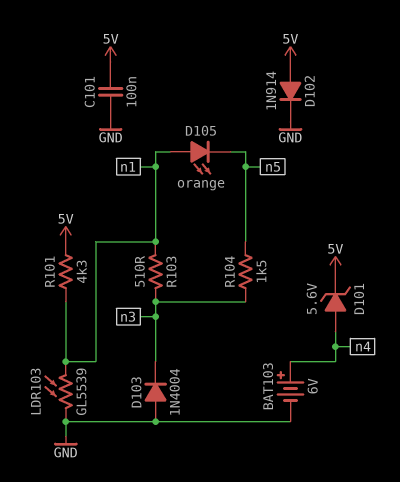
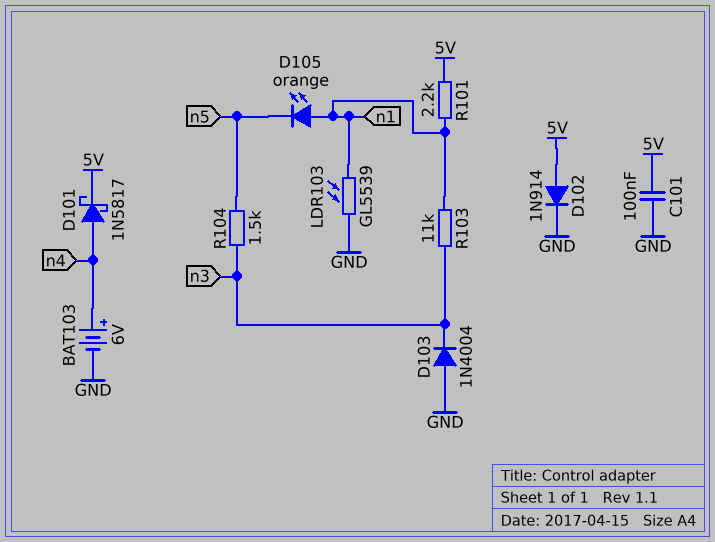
D101: zener 5.6V (A n4, K 5V) -> schottky 1N5817 (A n4, K 5V)
R101: 4.3k (5V, n1) -> 2.2k (5V, n1)
R103: 510 (n1, n3) -> 11k (n1, n3)

